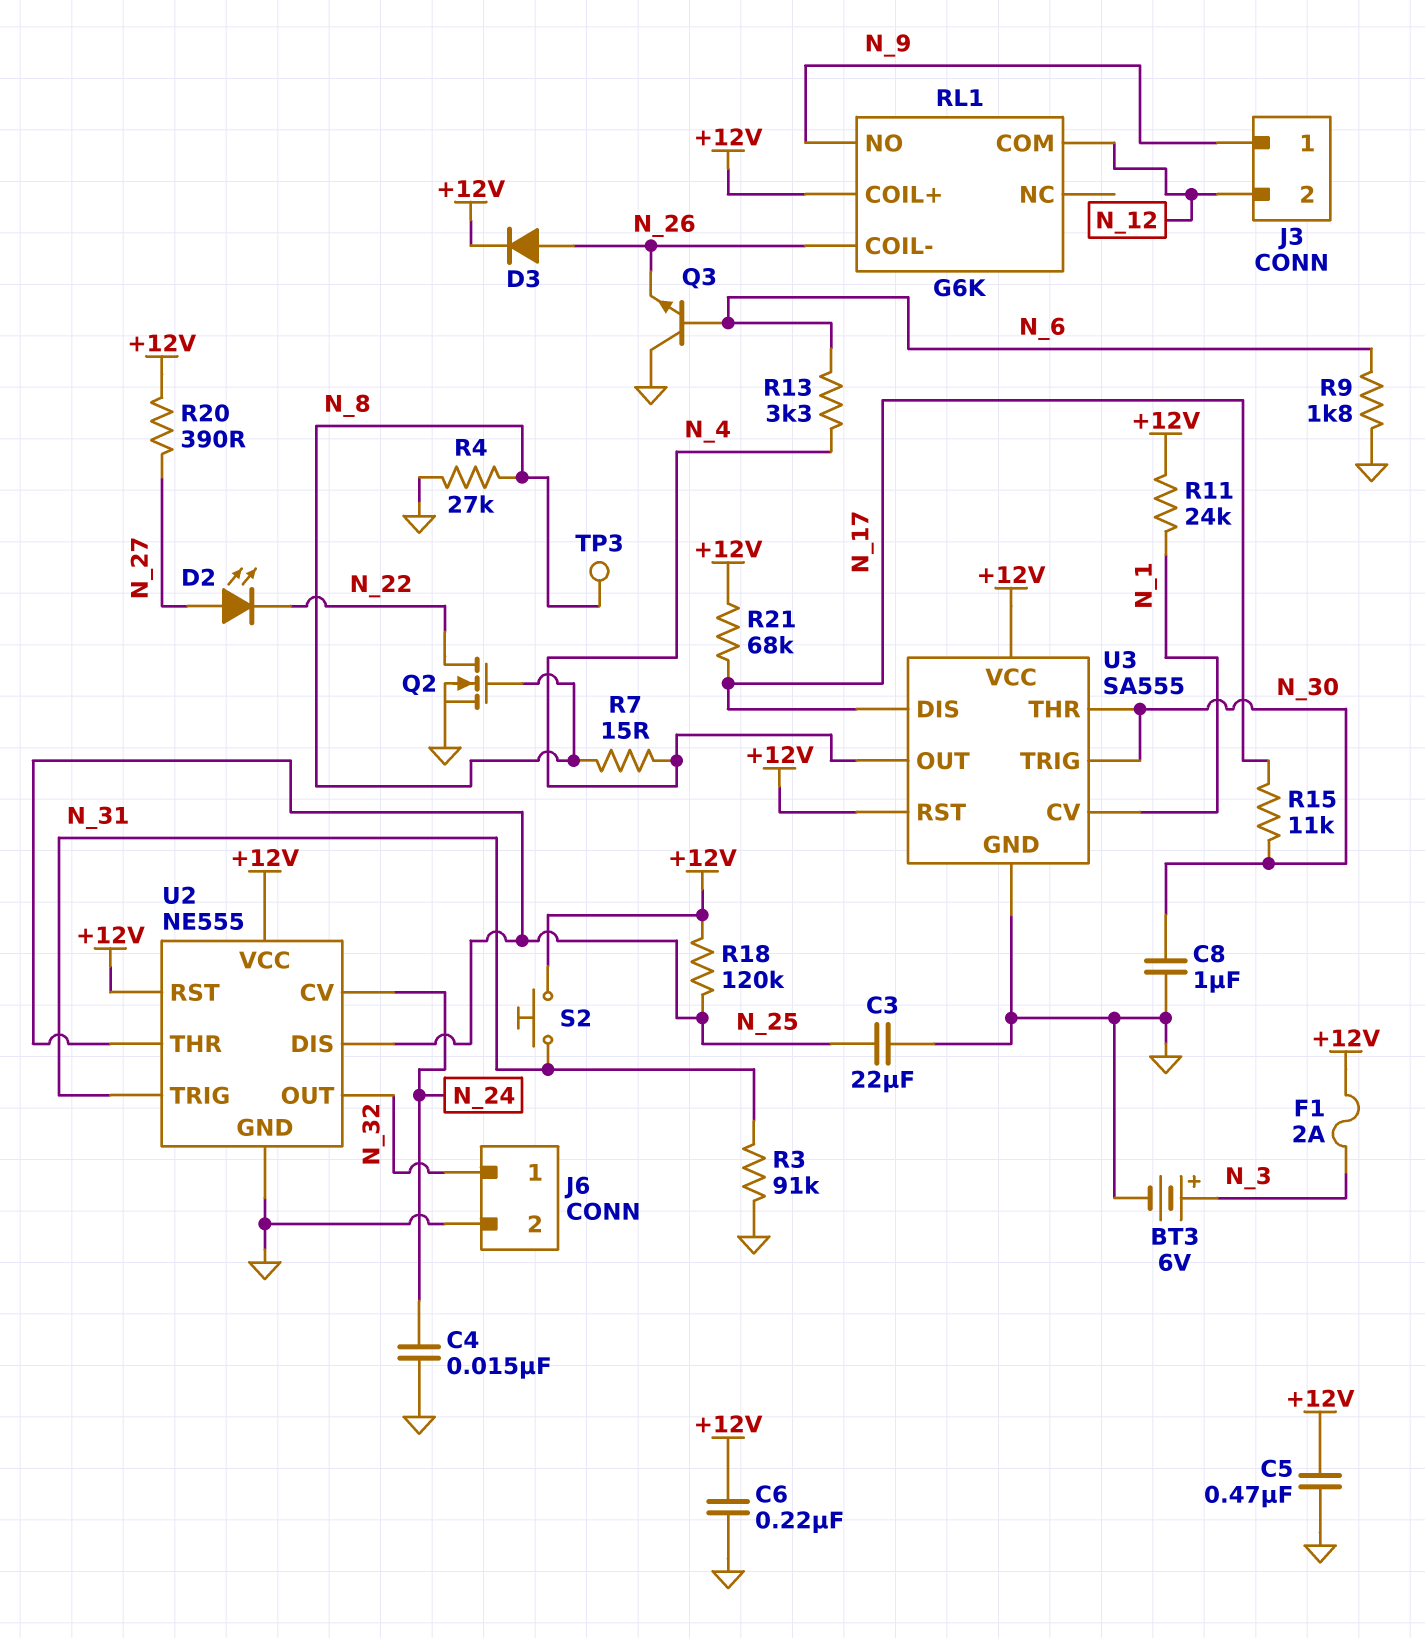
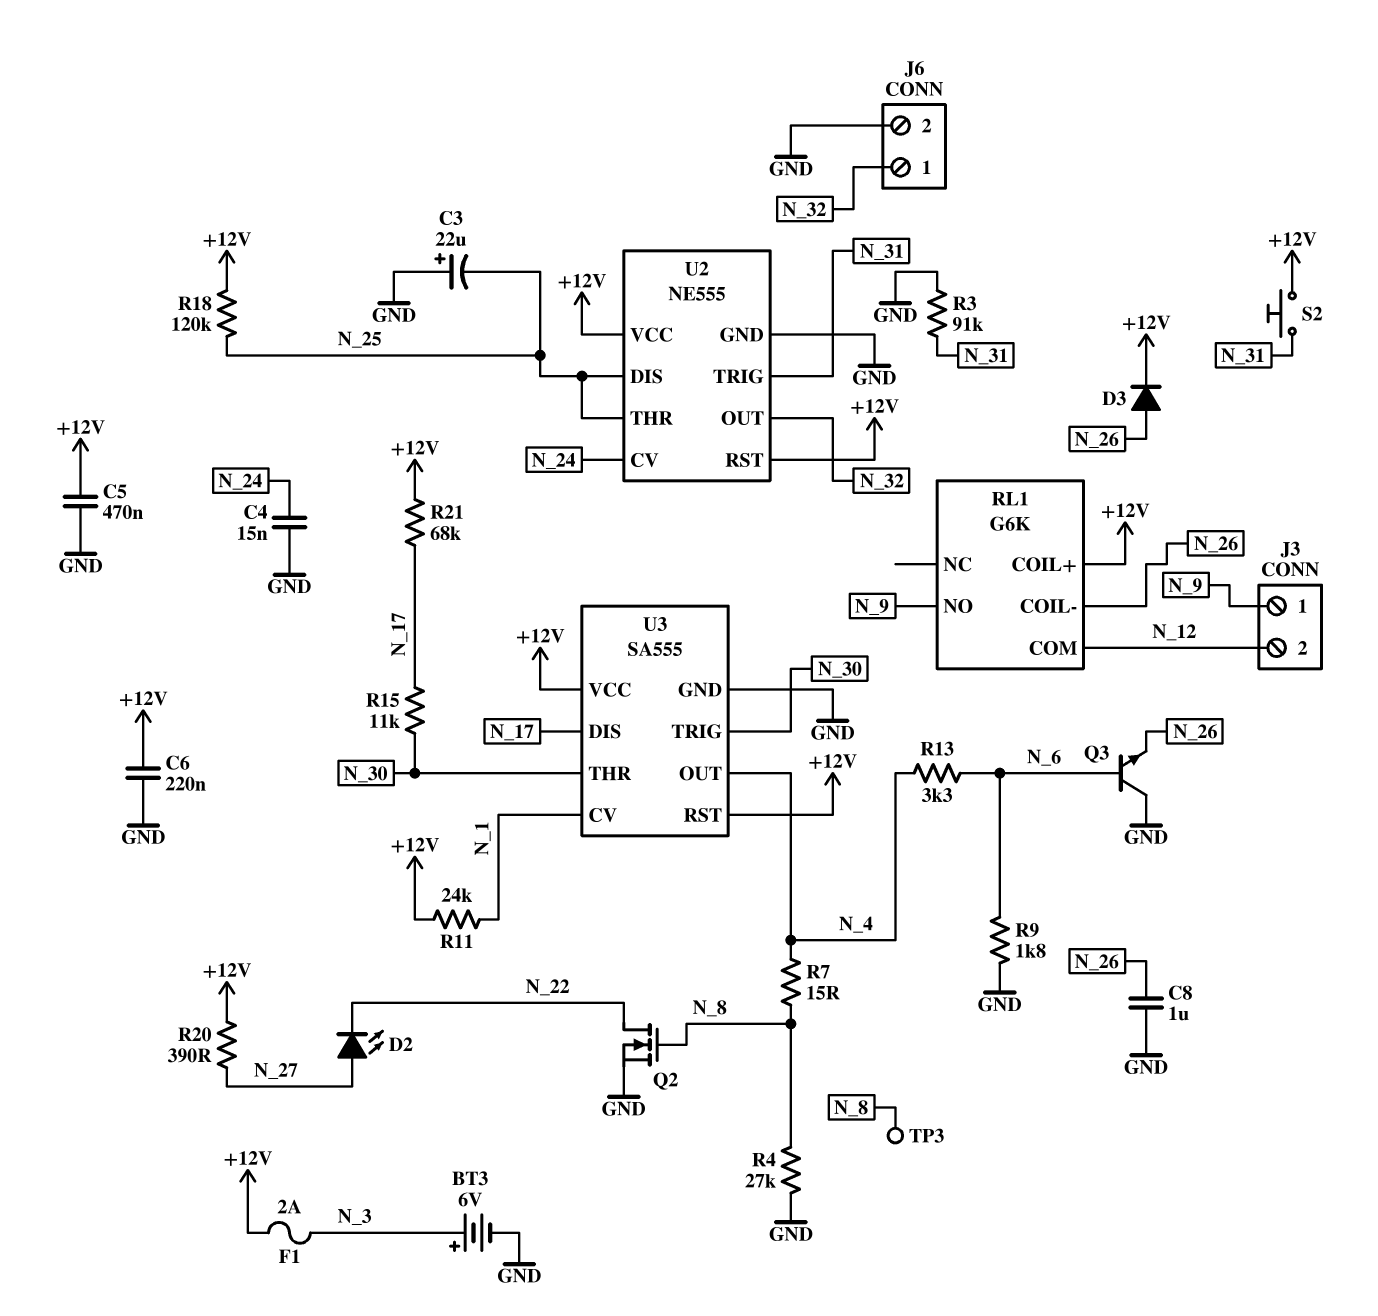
C3: 22uF (GND, N_25) -> 22uF (plus GND, minus N_25)
C8: 1uF (GND, N_30) -> 1uF (GND, N_26)

